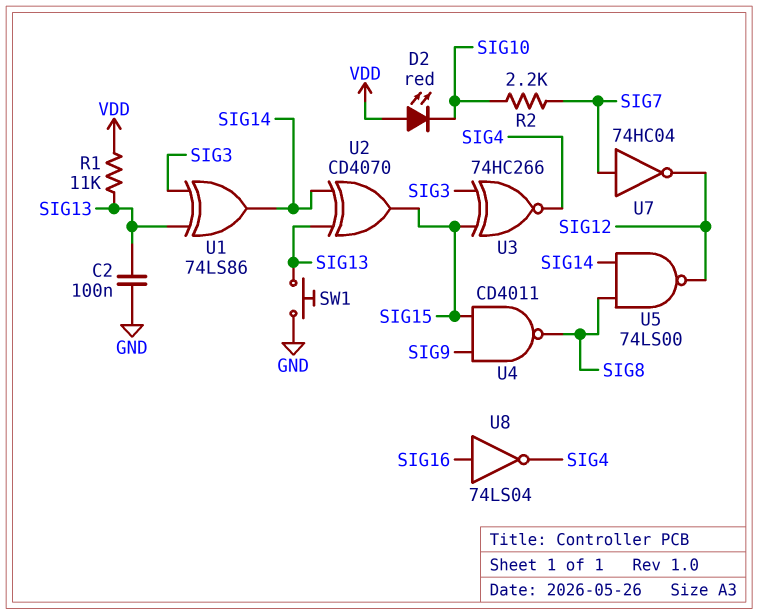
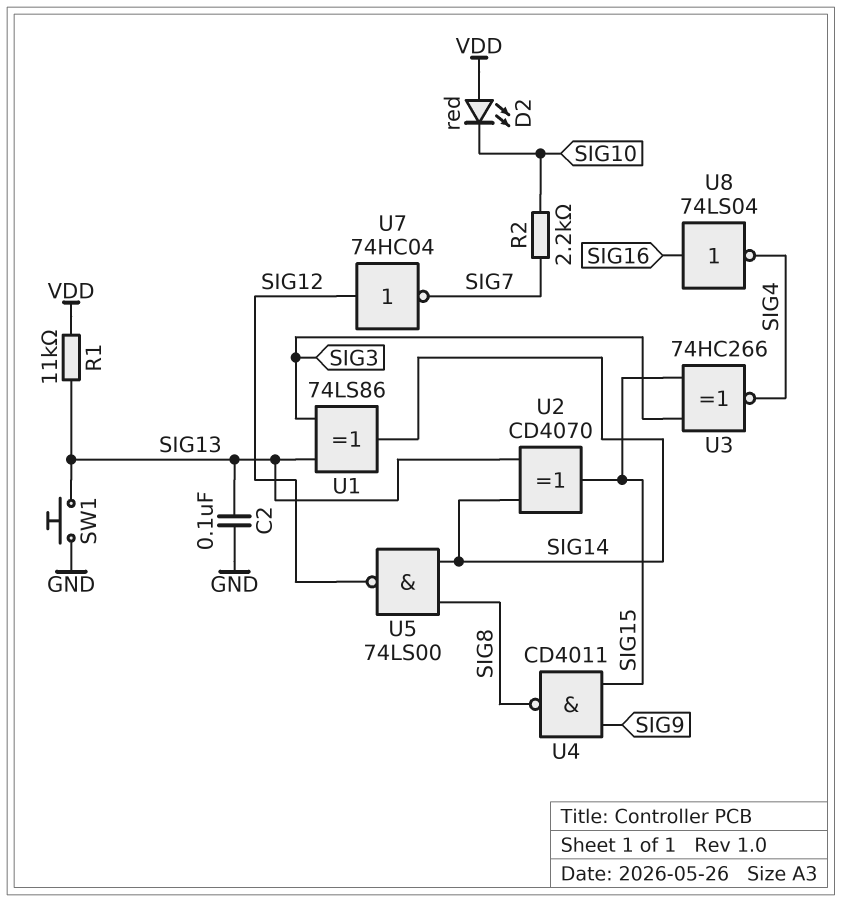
U7: NOT 74HC04 (in SIG7, out SIG12) -> NOT 74HC04 (in SIG12, out SIG7)

